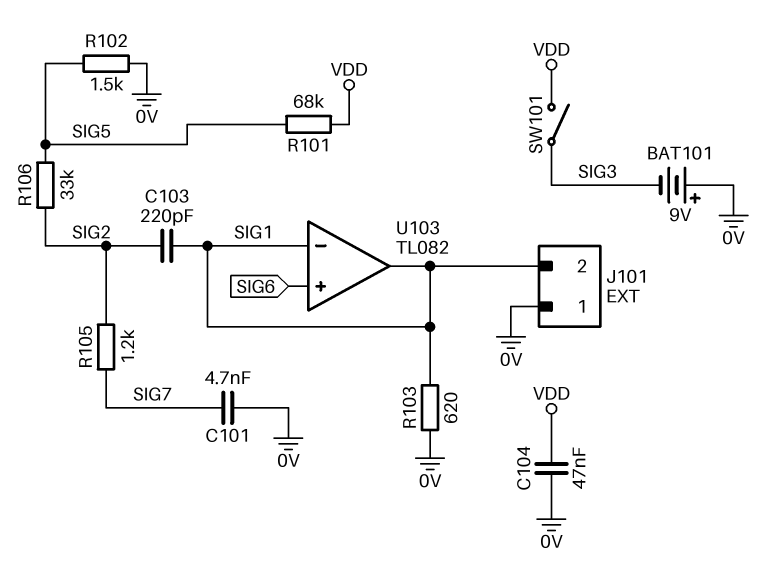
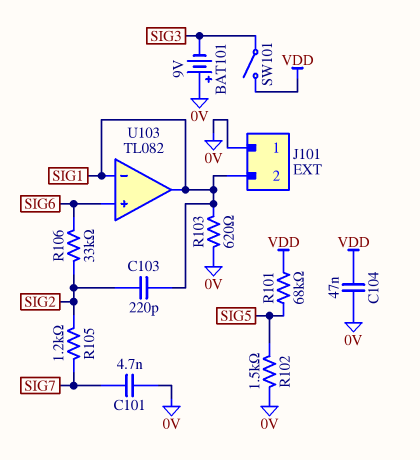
R106: 33k (SIG2, SIG5) -> 33k (SIG2, SIG6)

